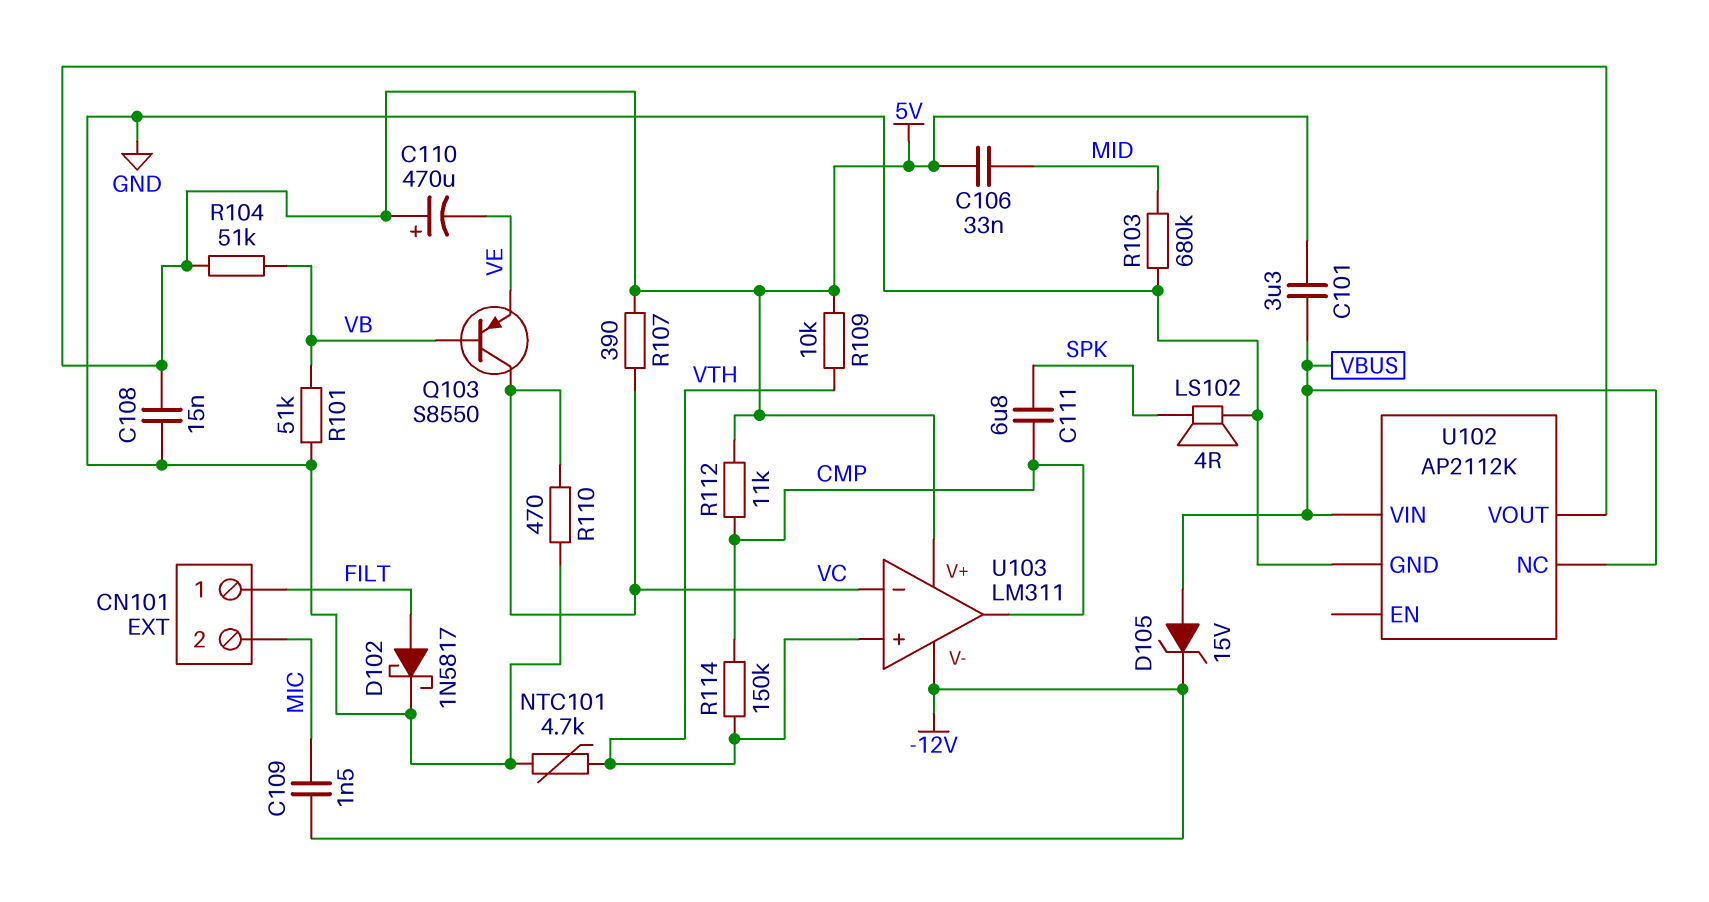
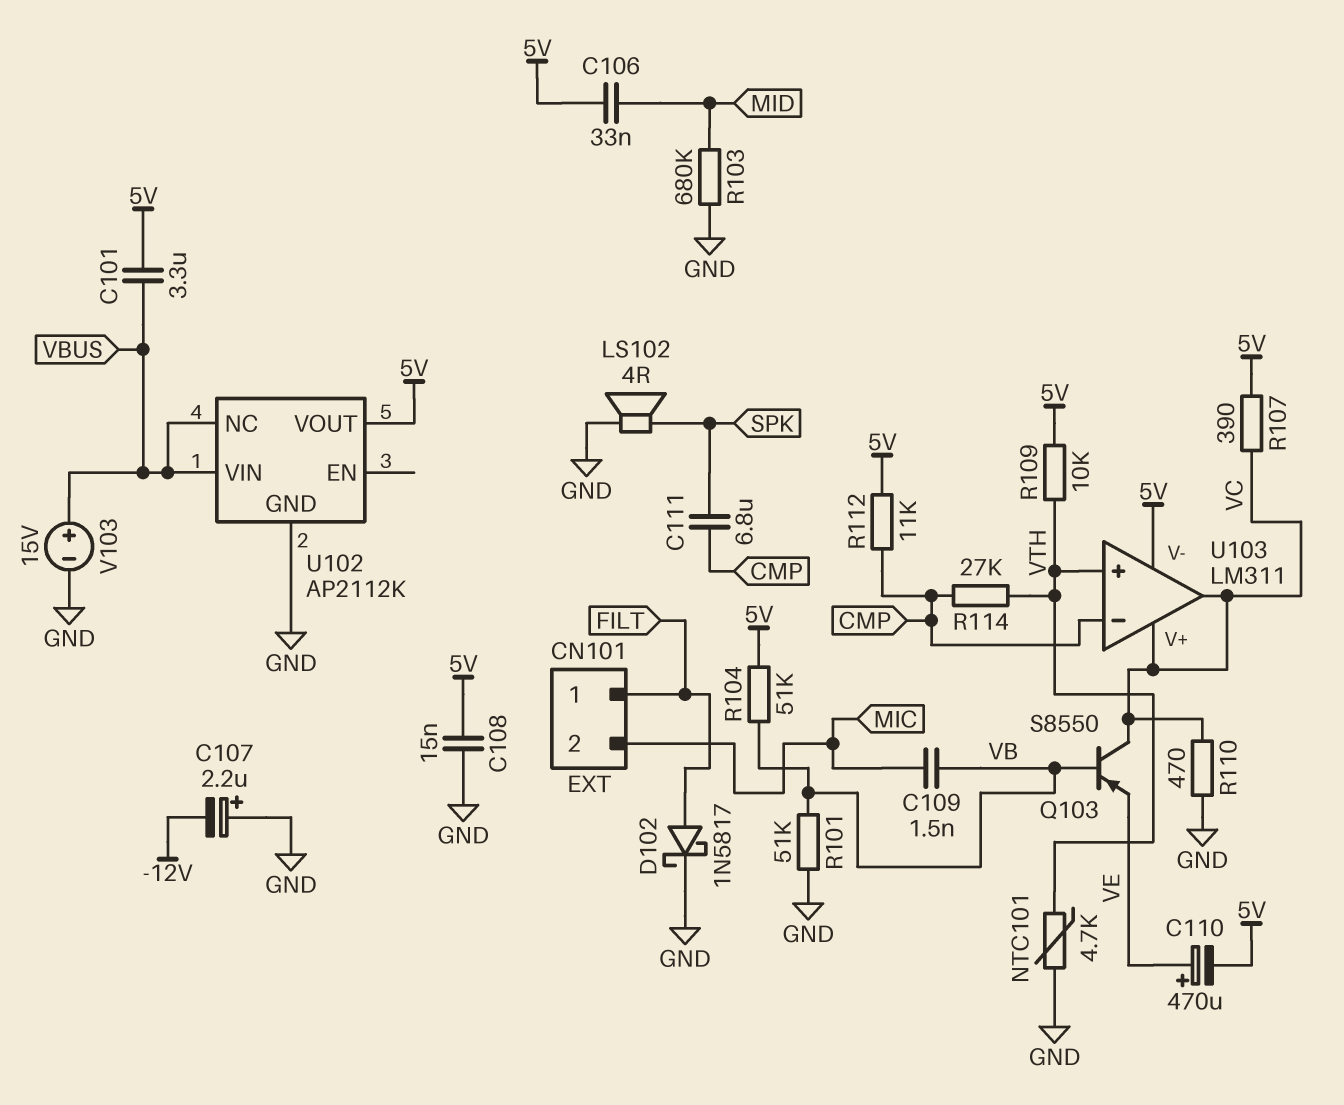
C107: none -> 2.2uF (plus GND, minus -12V)
C109: 1.5nF (-12V, MIC) -> 1.5nF (MIC, VB)
C110: 470uF (plus 5V, minus VE) -> 470uF (plus VE, minus 5V)
D105: zener 15V (A VBUS, K -12V) -> none
R114: 150k (CMP, VTH) -> 27k (CMP, VTH)
U103 pin V+: 5V -> VC
U103 pin V-: -12V -> 5V
U103 pin in-: VC -> CMP
U103 pin out: CMP -> VC
V103: none -> 15V (plus VBUS, minus GND)

